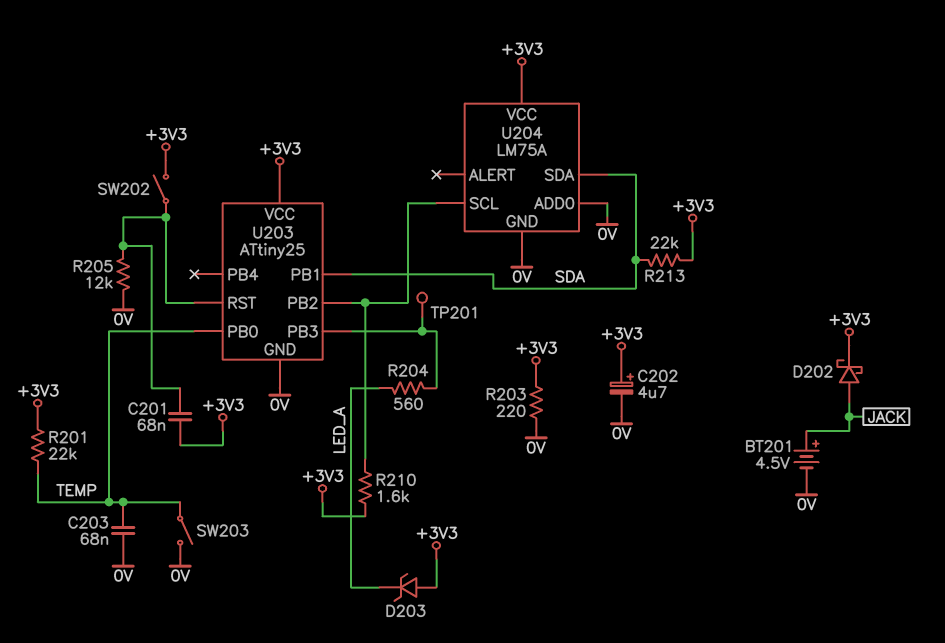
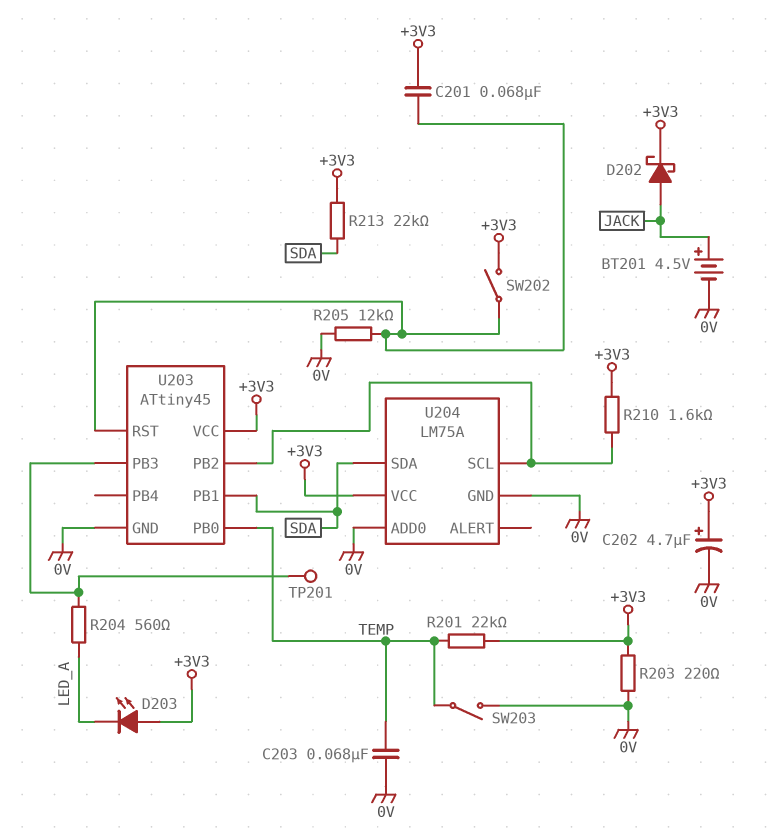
D203: zener (A +3V3, K LED_A) -> LED (A +3V3, K LED_A)
U203: ATtiny25 -> ATtiny45

